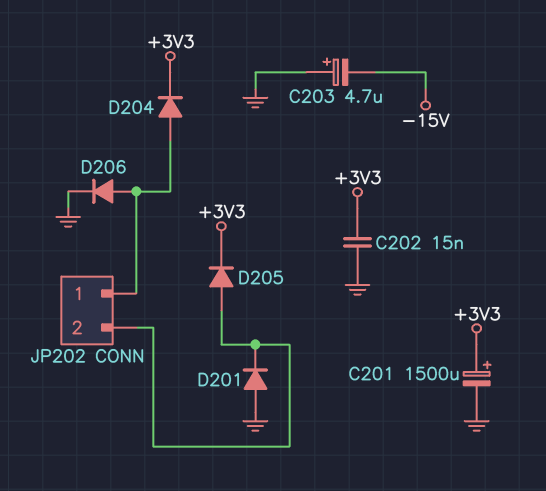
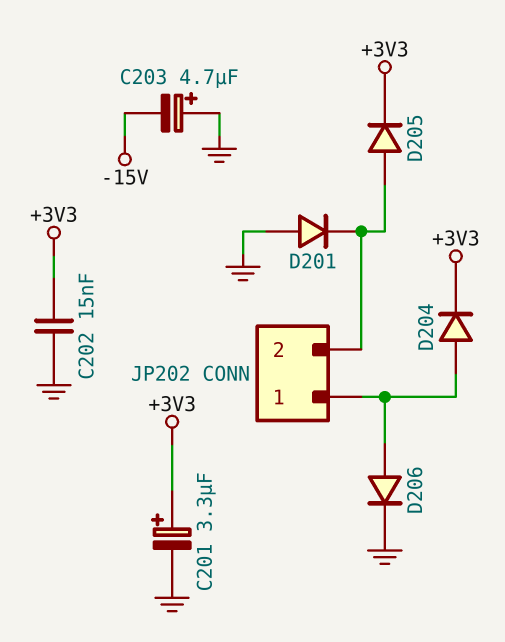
C201: 1500uF (plus +3V3, minus GND) -> 3.3uF (plus +3V3, minus GND)

